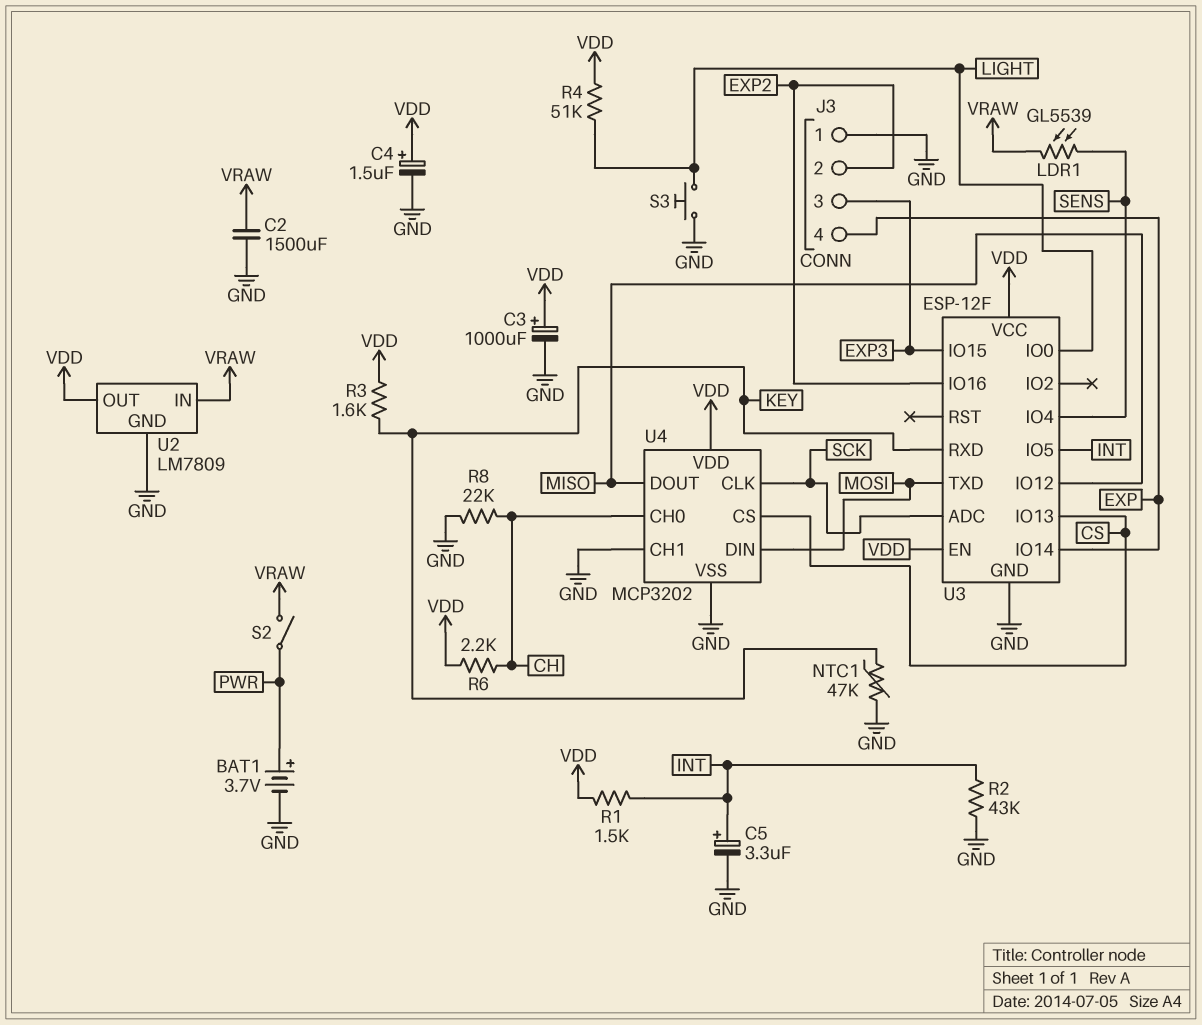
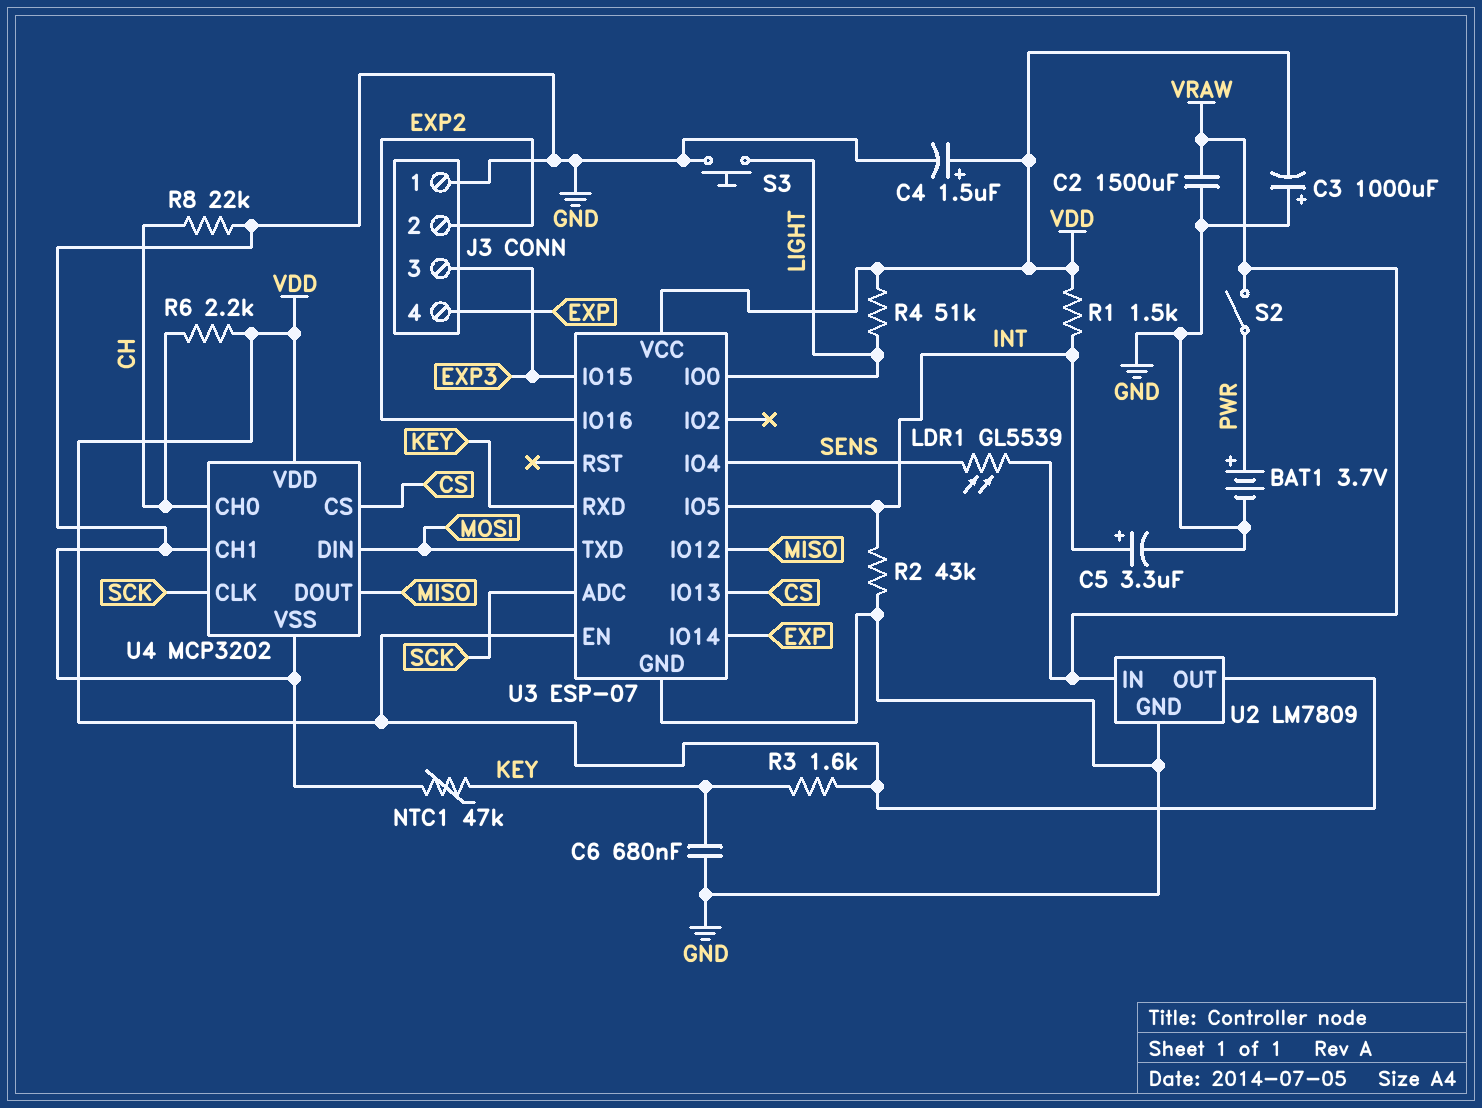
C3: 1000uF (plus VDD, minus GND) -> 1000uF (plus GND, minus VDD)
C6: none -> 680nF (GND, KEY)
U3: ESP-12F -> ESP-07

